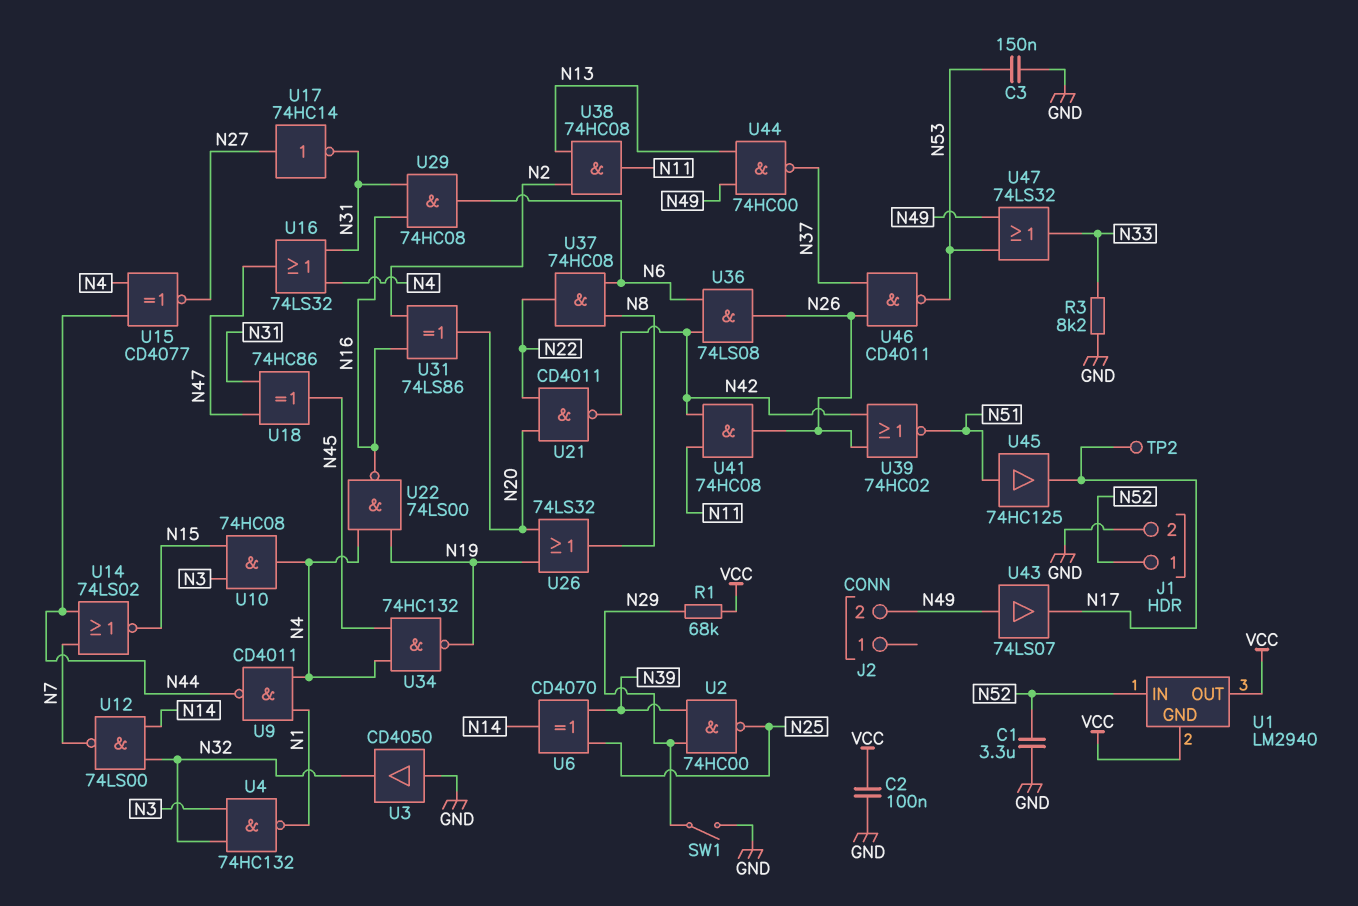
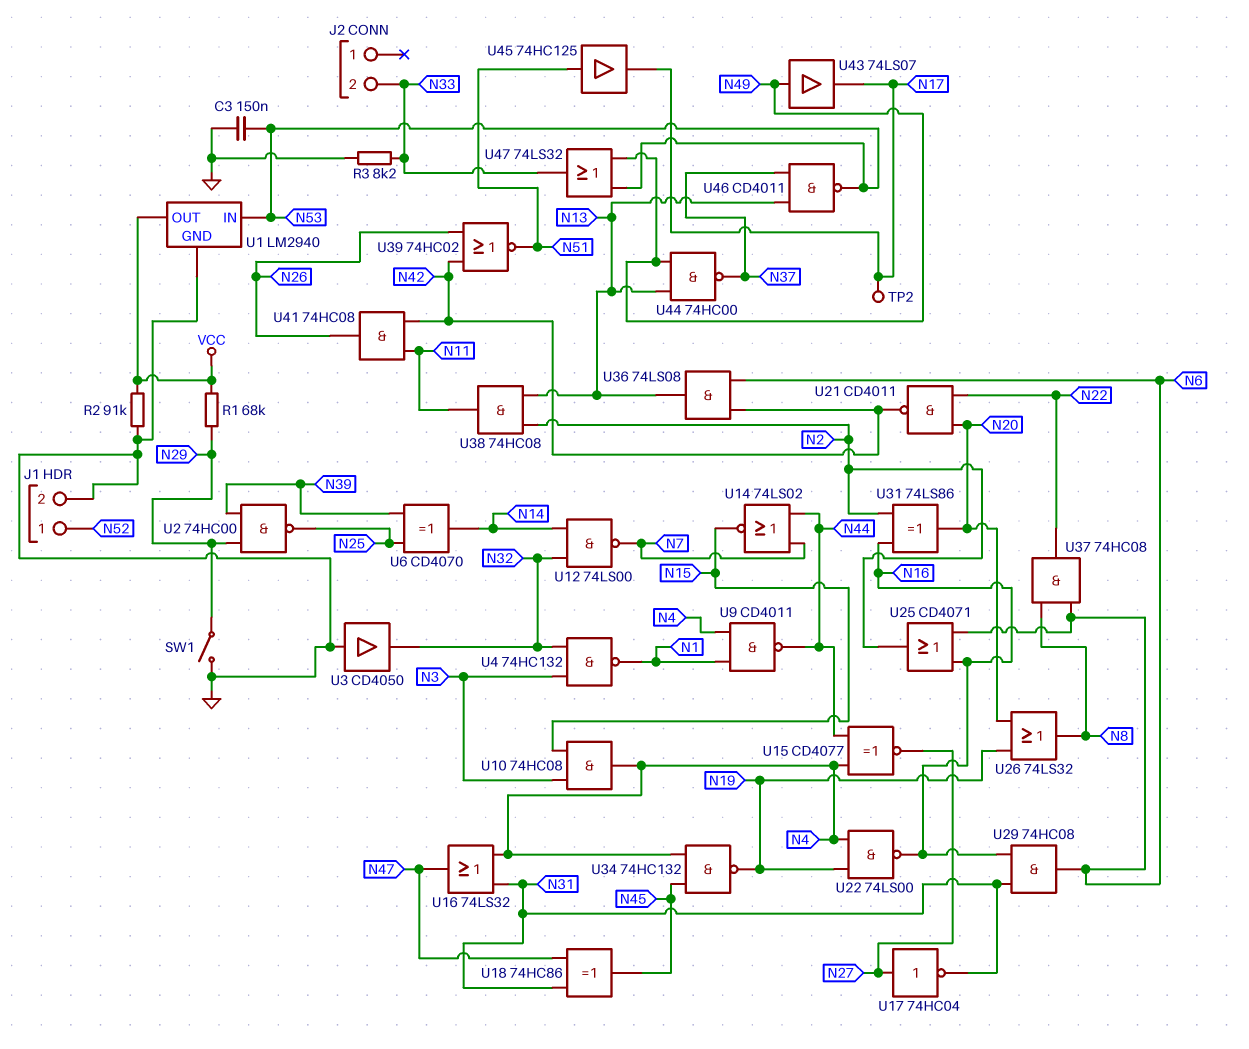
C1: 3.3uF (GND, N52) -> none
C2: 100nF (GND, VCC) -> none
J2 pin 2: N49 -> N33
R2: none -> 91k (GND, VCC)
U1 pin GND: VCC -> GND
U1 pin IN: N52 -> N53
U17: NOT 74HC14 (in N27, out N31) -> NOT 74HC04 (in N27, out N31)
U25: none -> OR CD4071 (in N6, in N16, out N2)
U36: AND 74LS08 (in N6, in N42, out N26) -> AND 74LS08 (in N6, in N42, out N13)
U46: NAND CD4011 (in N26, in N37, out N53) -> NAND CD4011 (in N13, in N37, out N53)

